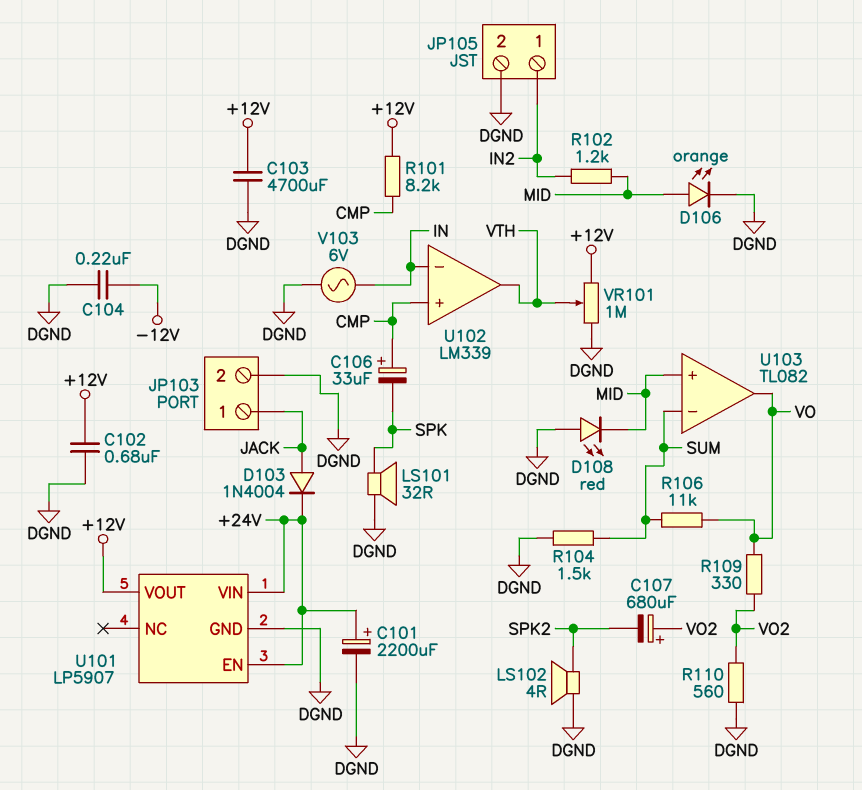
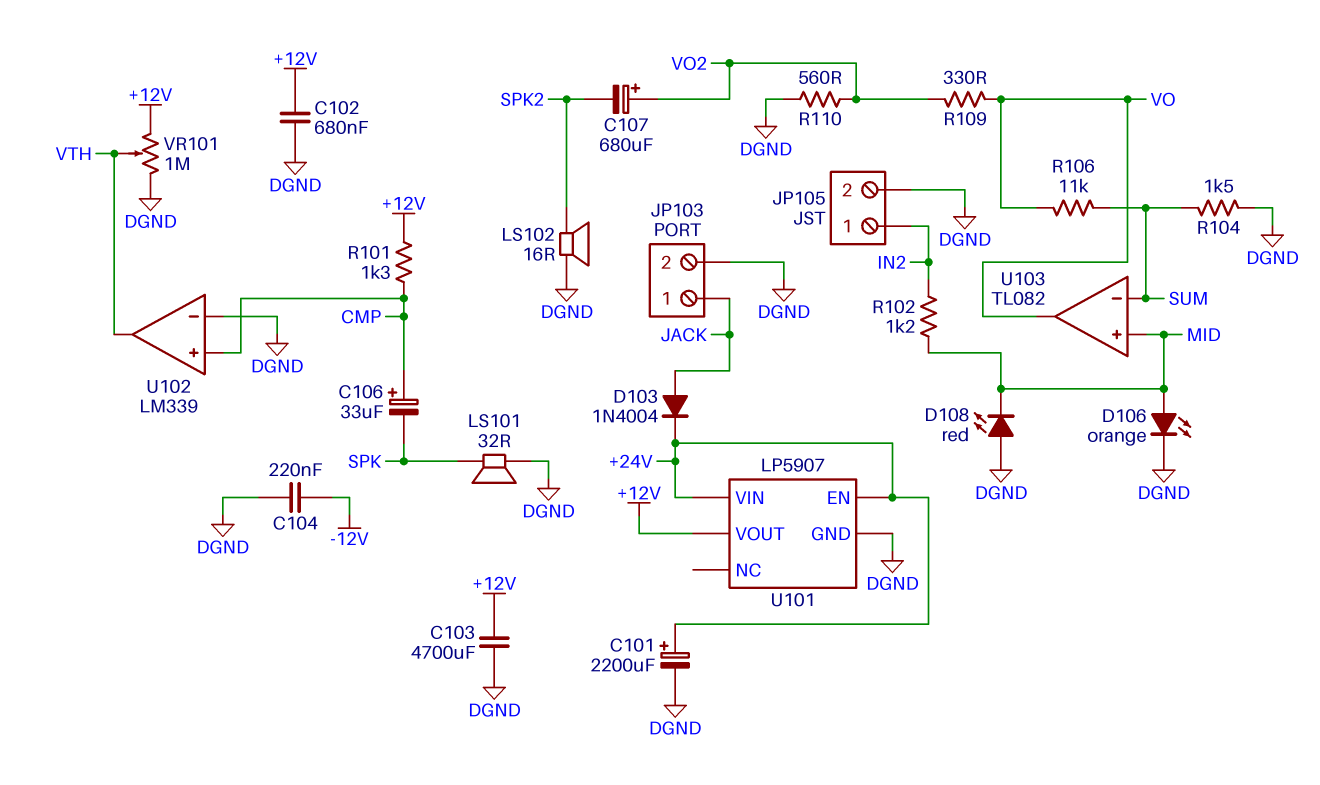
LS102: speaker 4R (DGND, SPK2) -> speaker 16R (DGND, SPK2)
R101: 8.2k (+12V, CMP) -> 1.3k (+12V, CMP)
U102 pin in-: IN -> DGND
V103: AC 6V (DGND, IN) -> none

